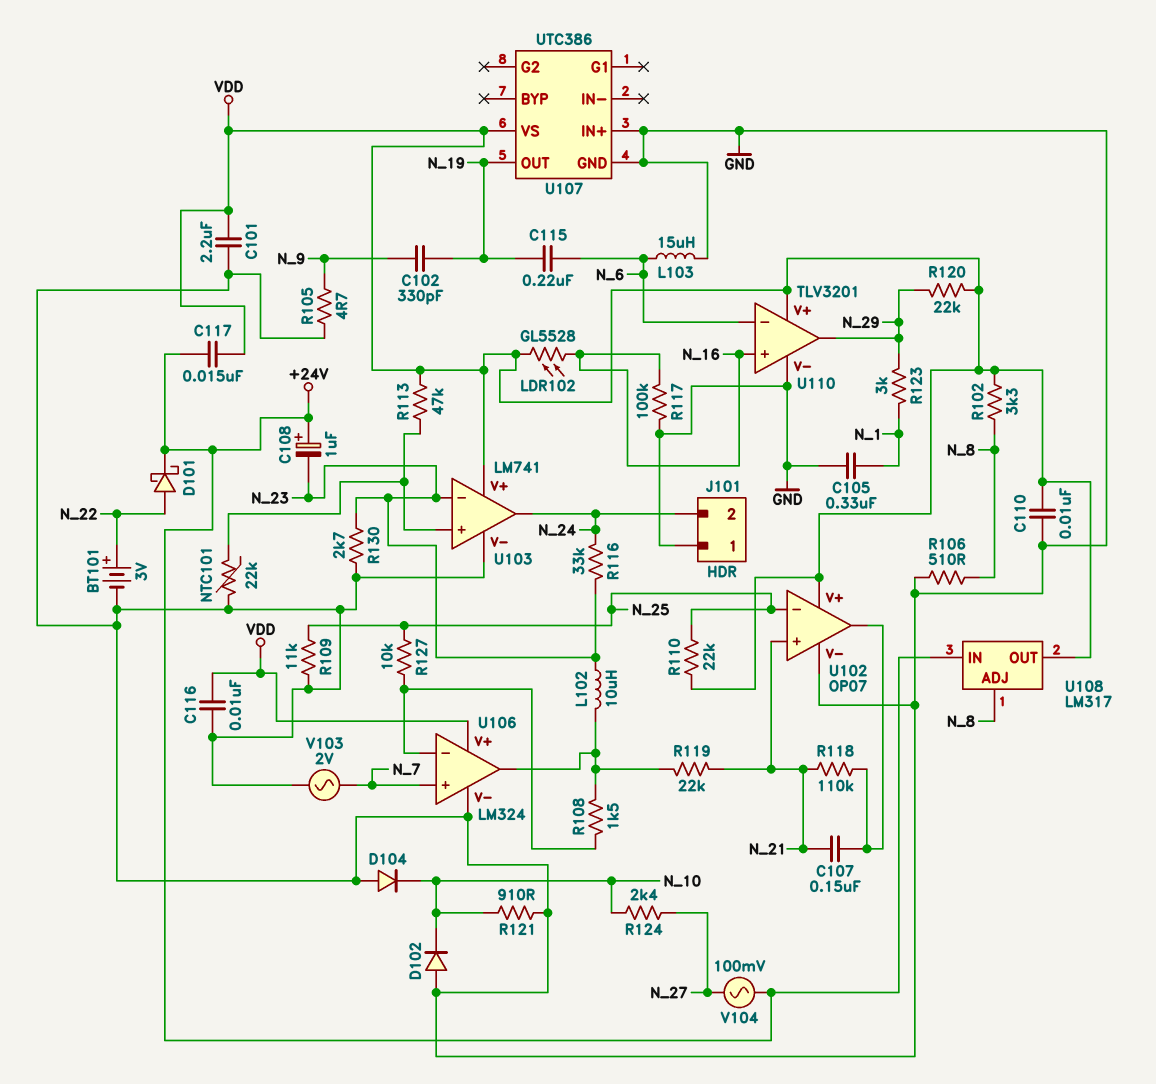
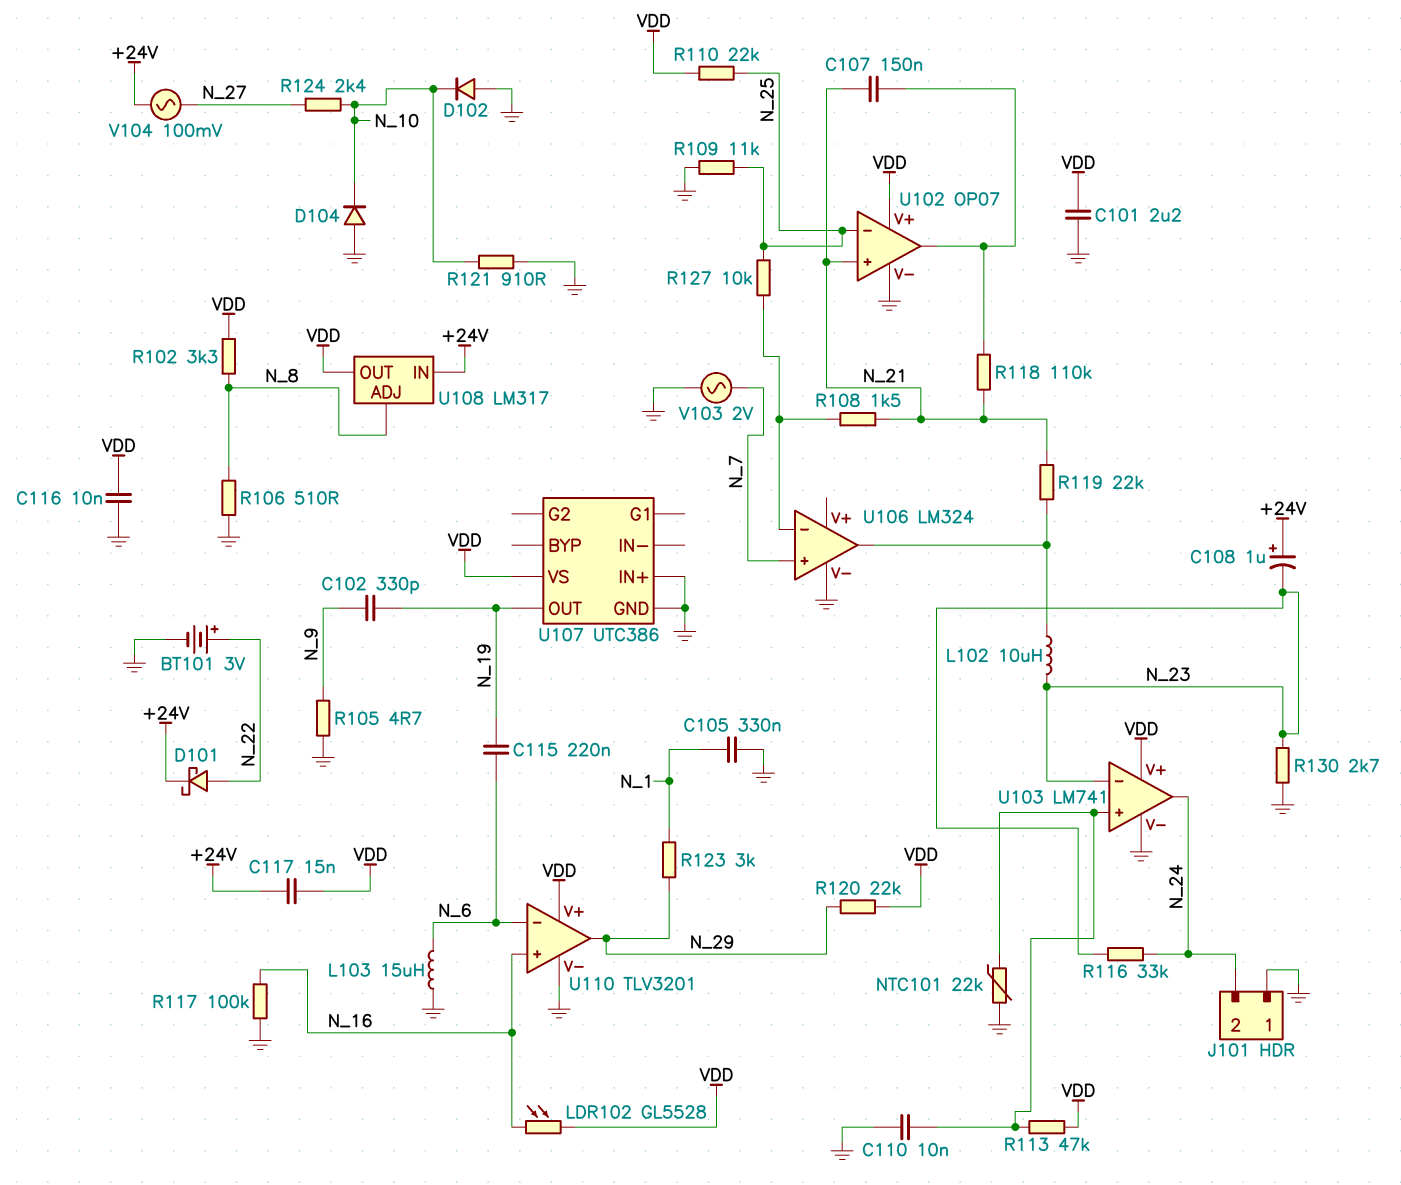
C110: 10nF (GND, VDD) -> 10nF (GND, U103/in+)
R108: 1.5k (U106/in-, U106/out) -> 1.5k (N_21, U106/in-)
U106 pin V+: VDD -> none

